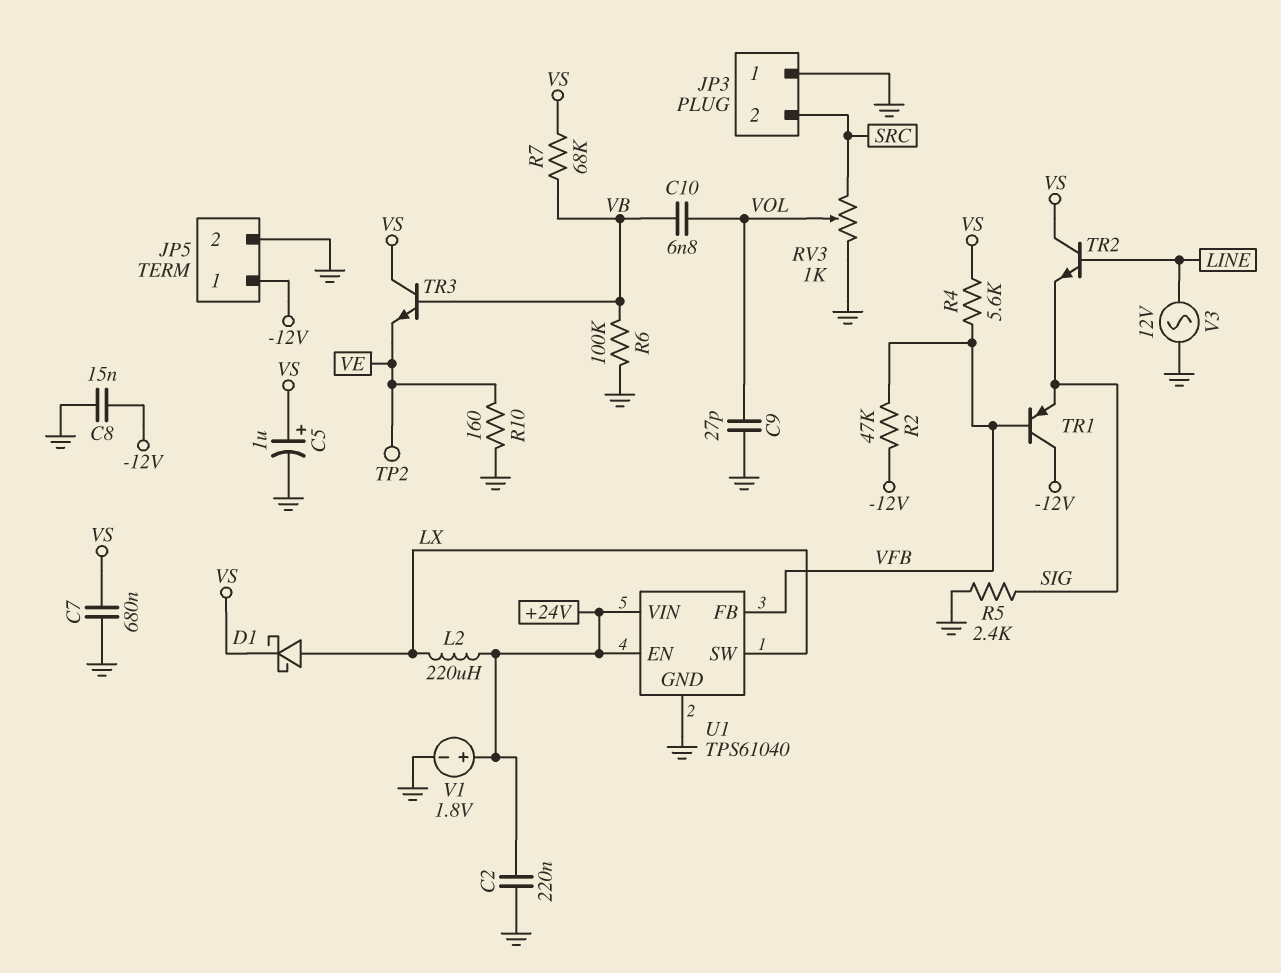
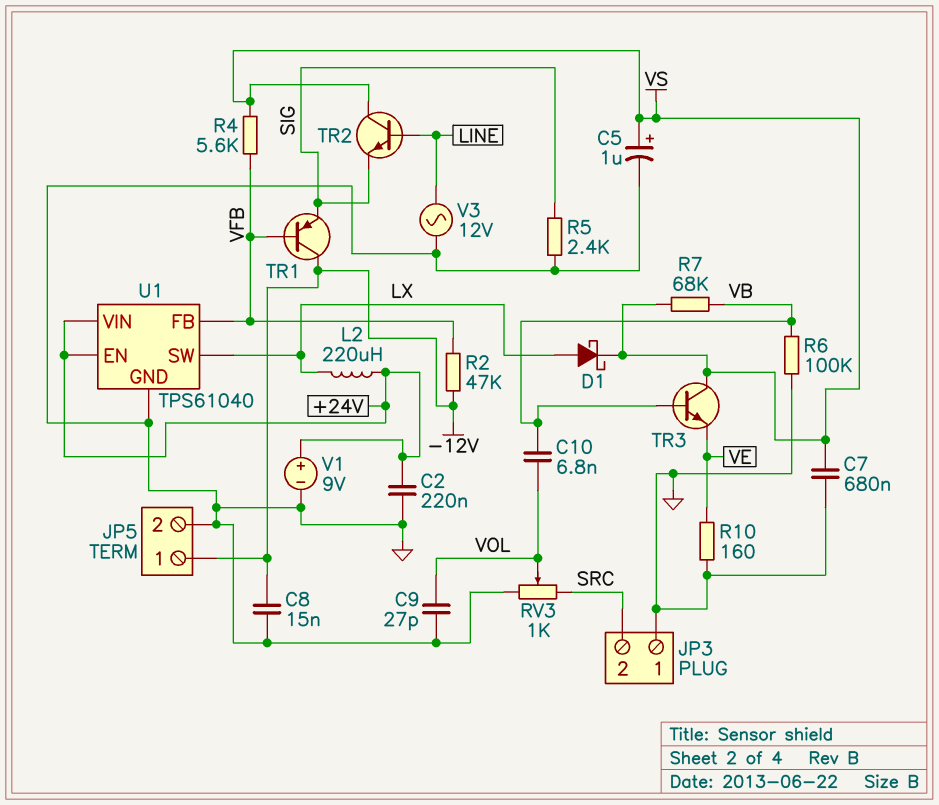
TP2: test point (VE) -> none
V1: 1.8V (plus +24V, minus GND) -> 9V (plus +24V, minus GND)

